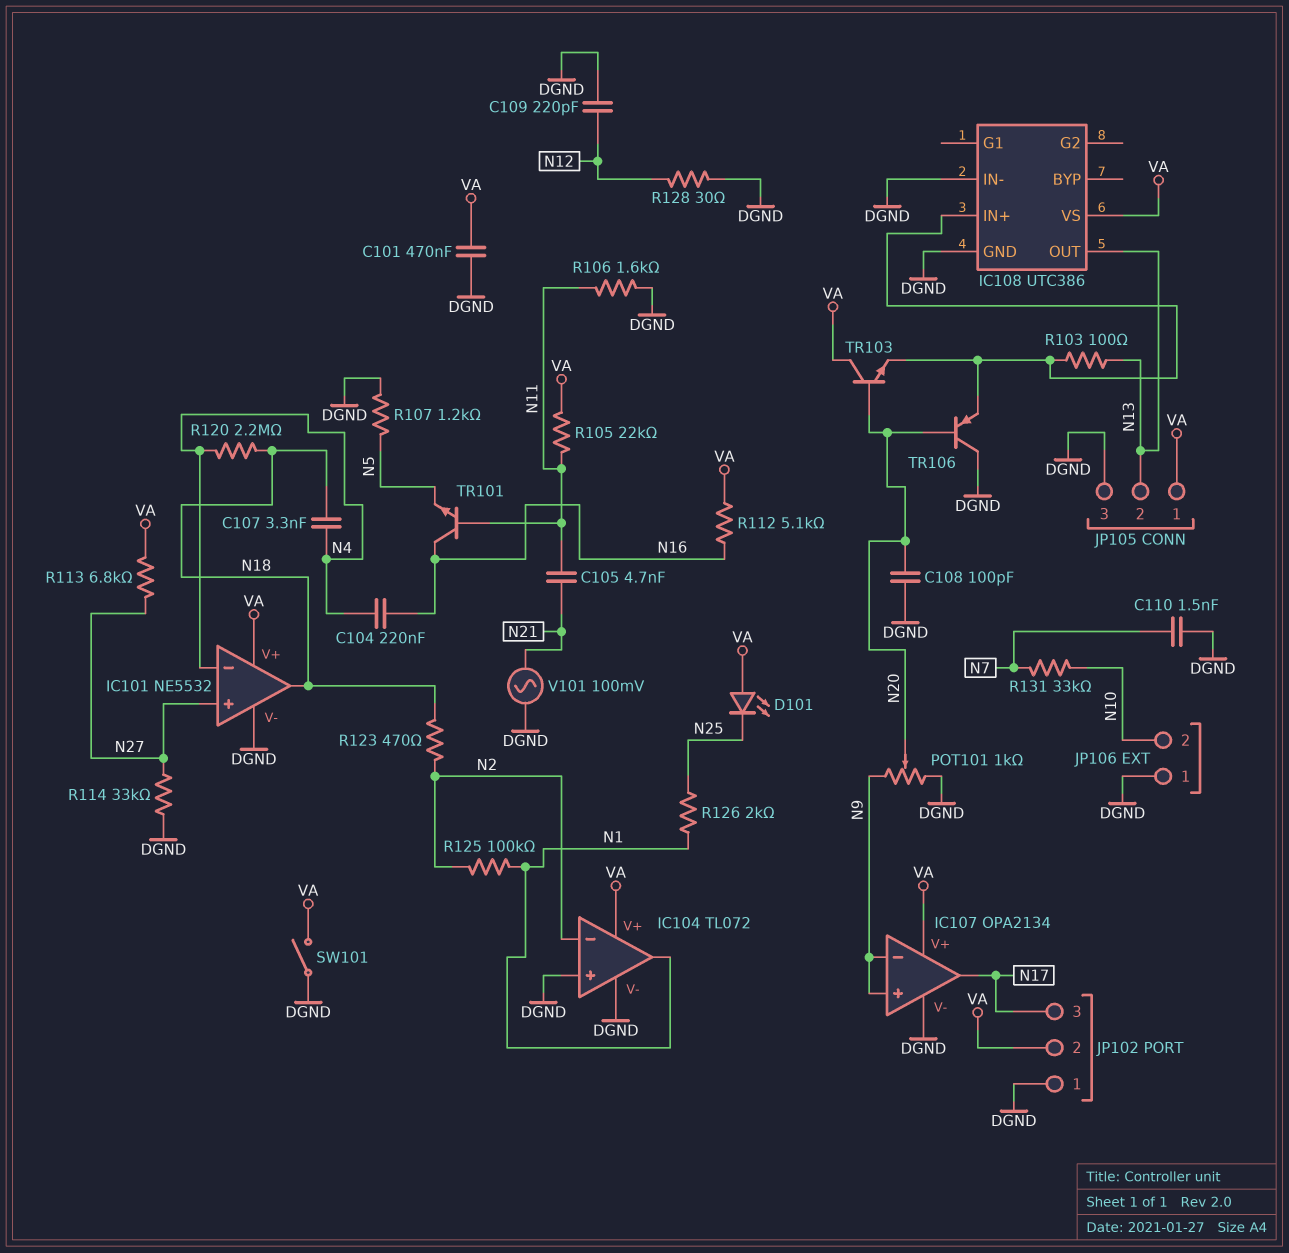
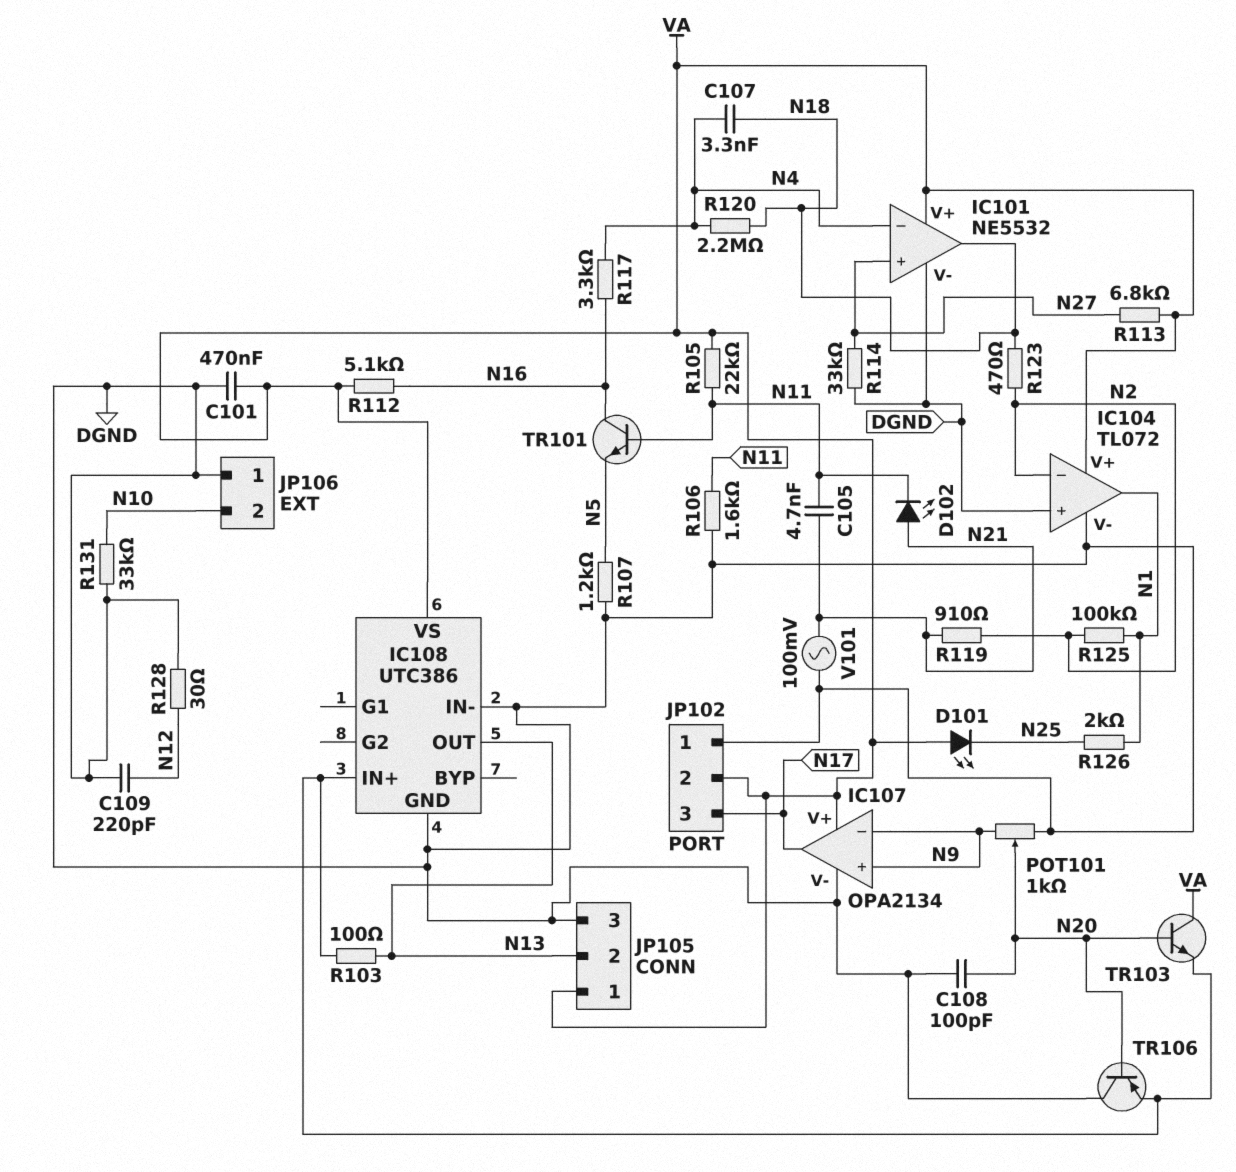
C104: 220nF (N4, N16) -> none
C110: 1.5nF (DGND, N7) -> none
D102: none -> LED (A N21, K N11)
R117: none -> 3.3k (N4, N16)
R119: none -> 910 (N2, N21)
R131: 33k (N7, N10) -> 33k (DGND, N10)
SW101: switch (DGND, VA) -> none

